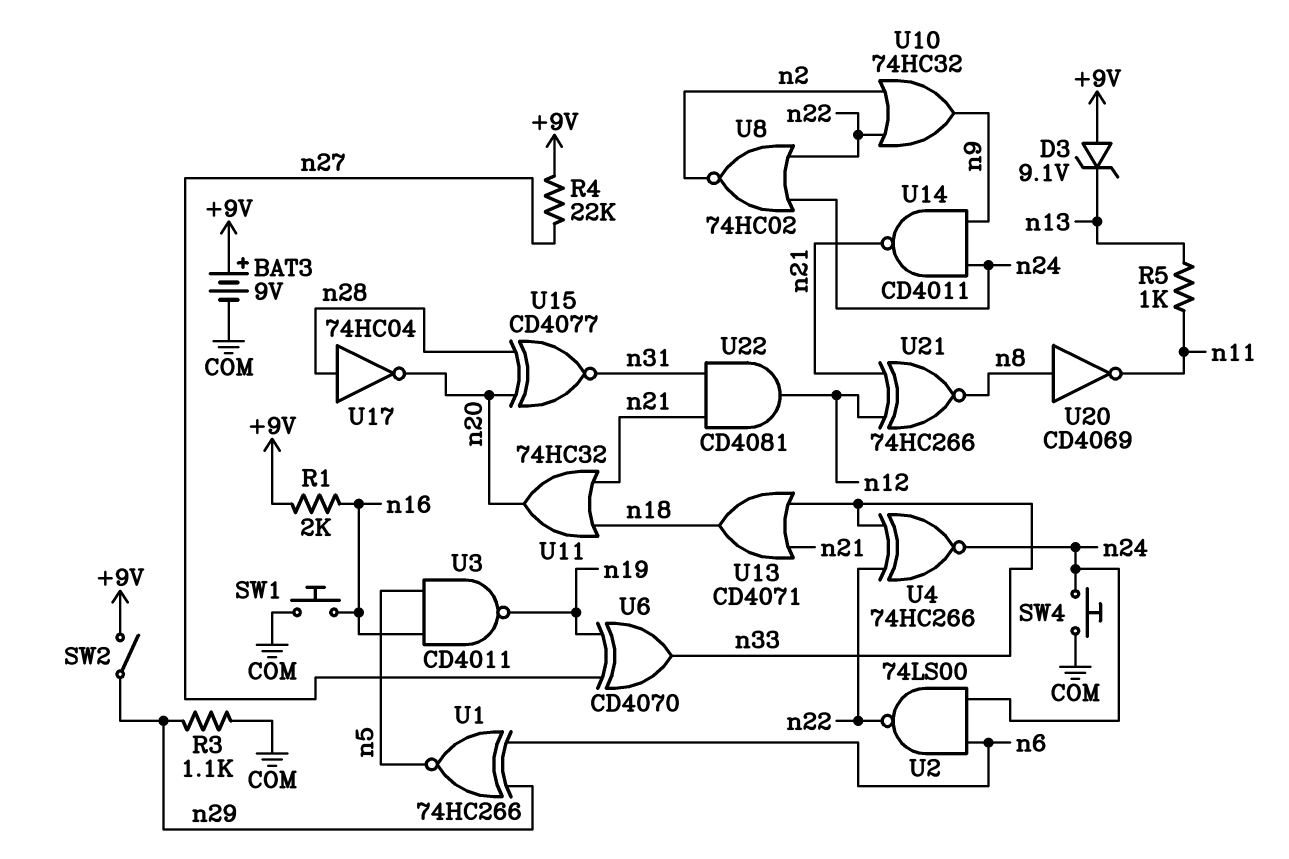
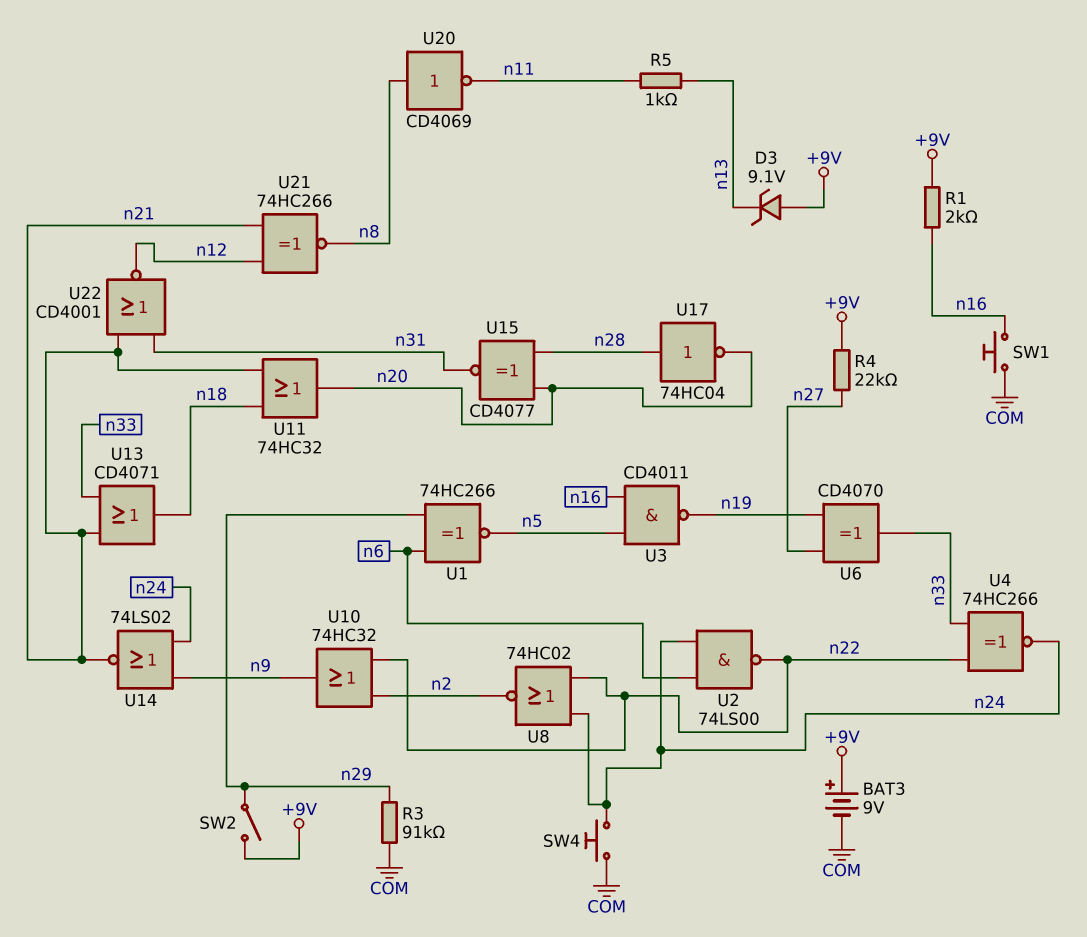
R3: 1.1k (COM, n29) -> 91k (COM, n29)
U14: NAND CD4011 (in n9, in n24, out n21) -> NOR 74LS02 (in n9, in n24, out n21)
U22: AND CD4081 (in n21, in n31, out n12) -> NOR CD4001 (in n21, in n31, out n12)

